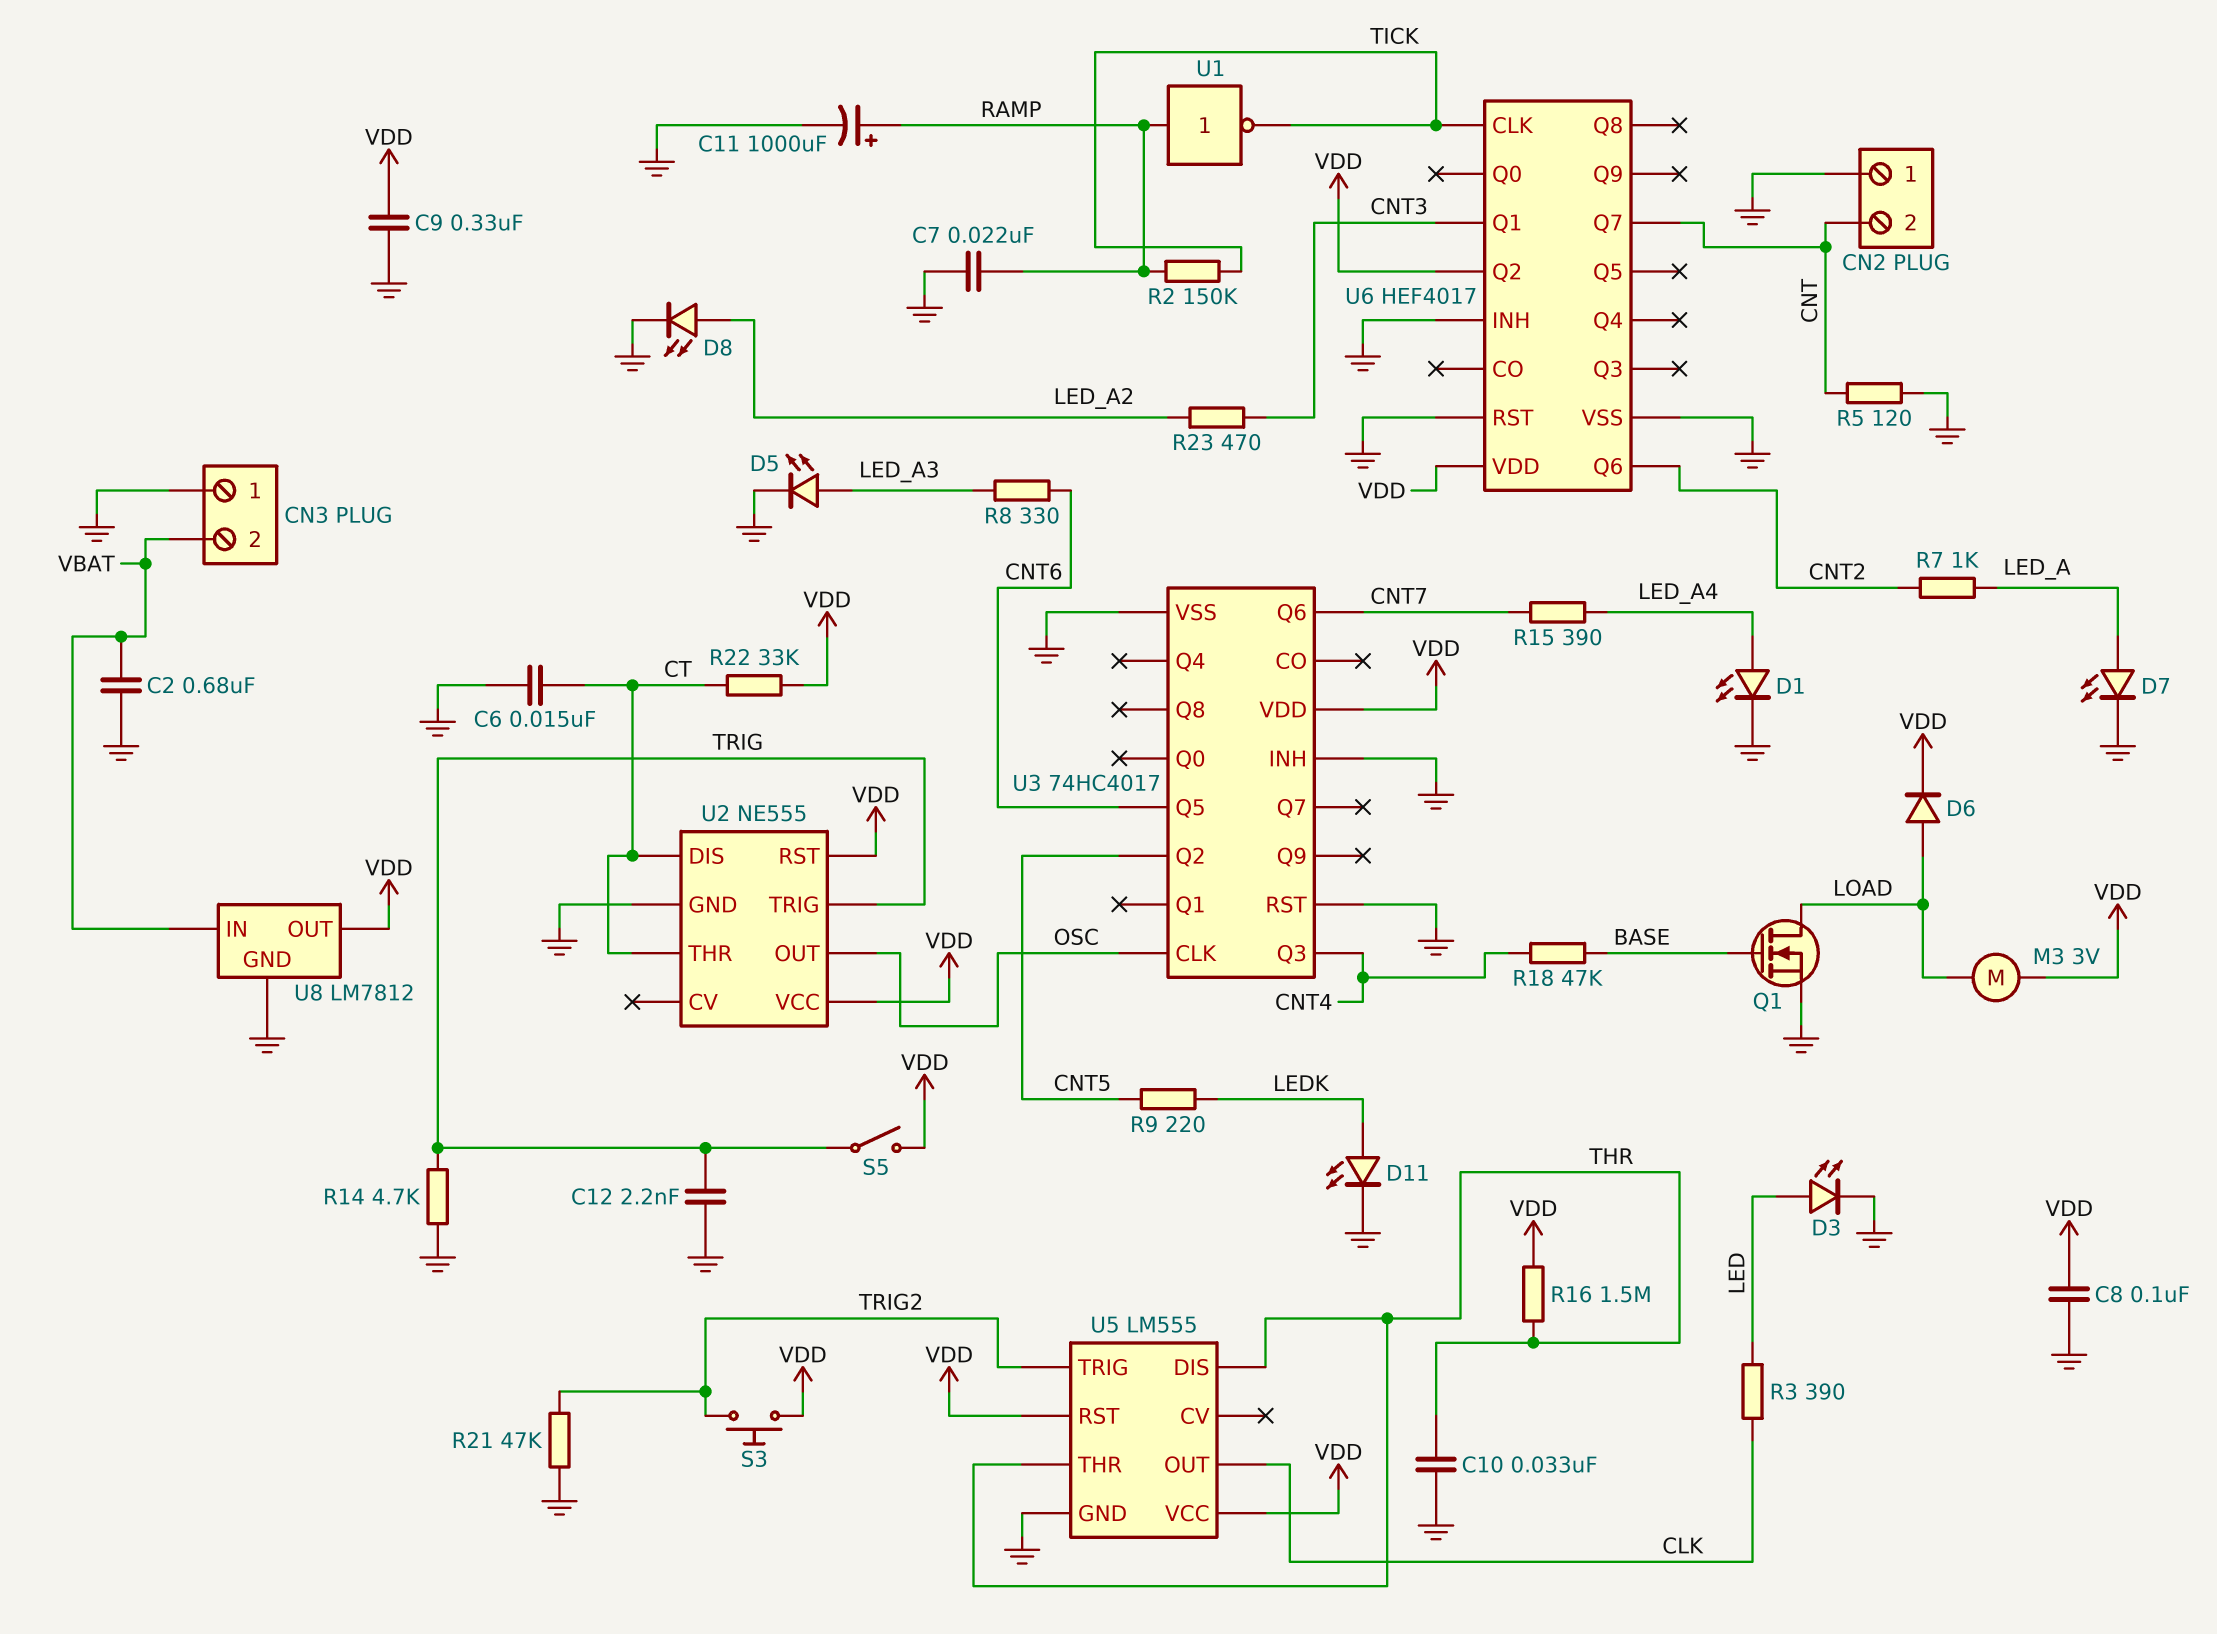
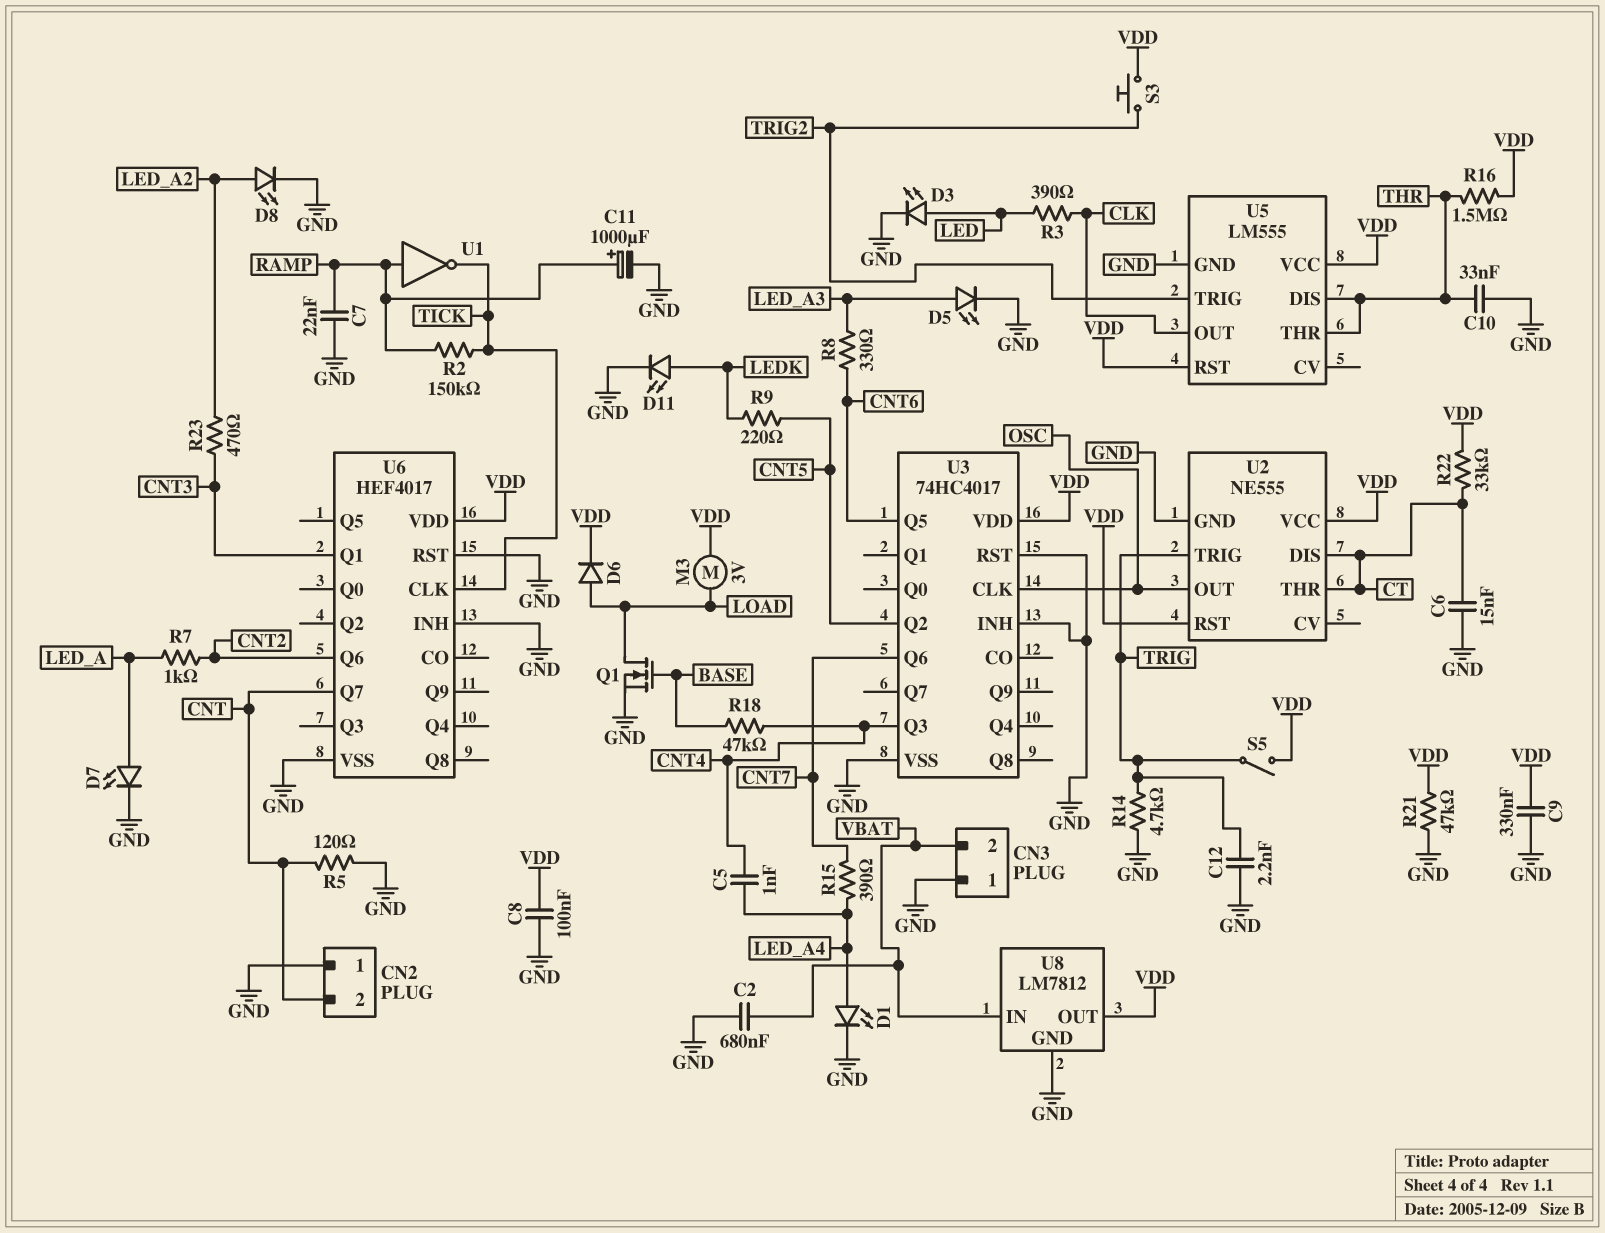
C5: none -> 1nF (CNT4, LED_A4)
R21: 47k (GND, TRIG2) -> 47k (GND, VDD)
U6 pin Q2: VDD -> none

